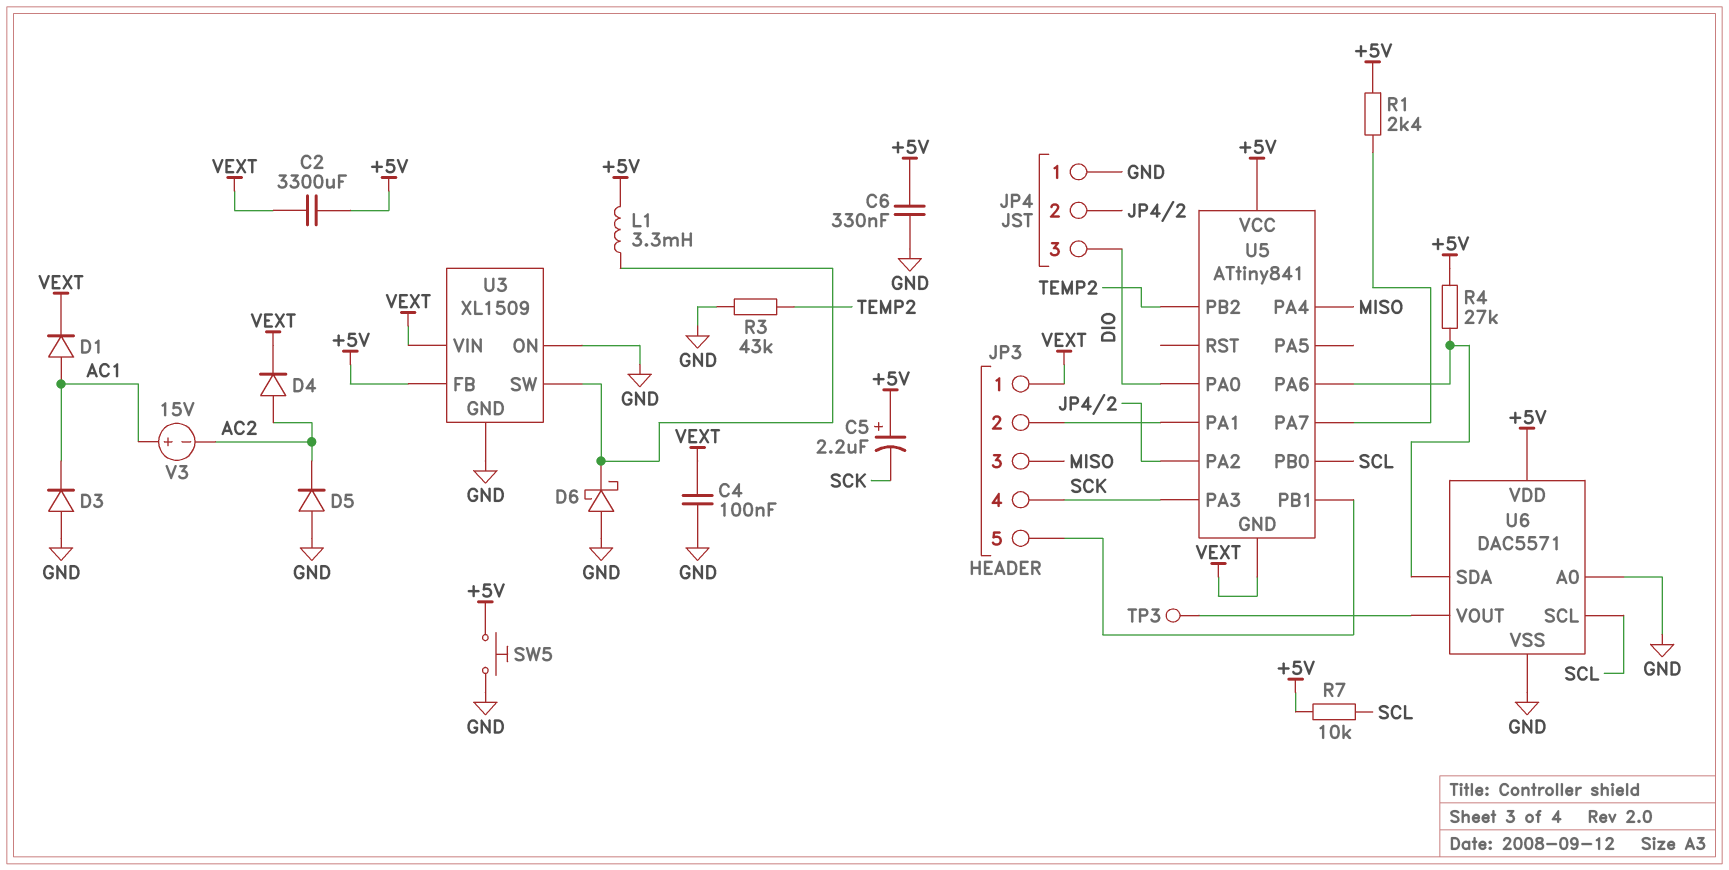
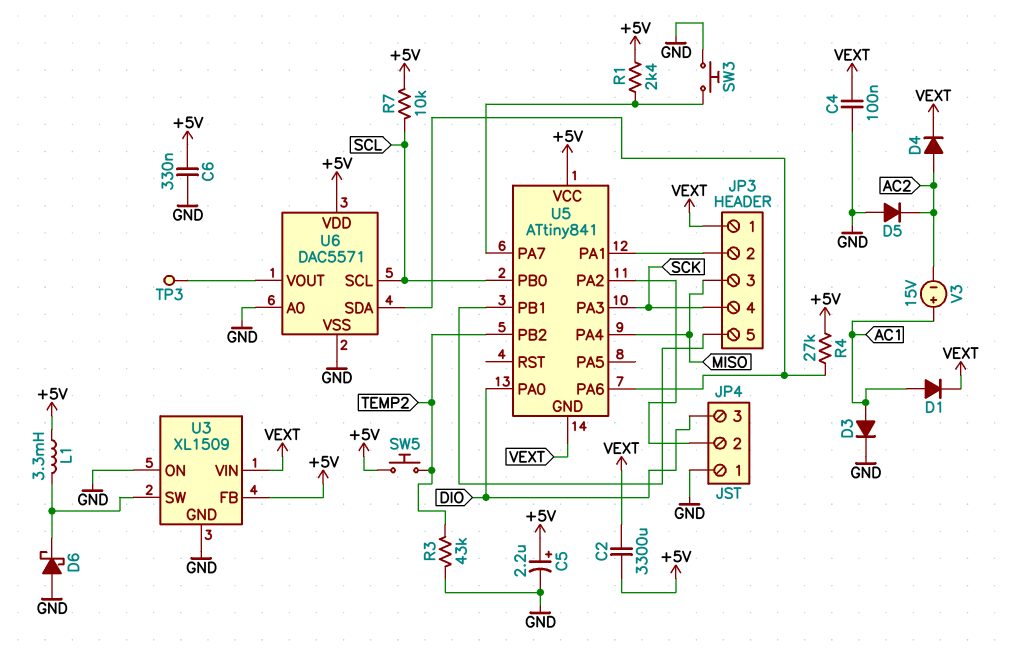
C5: 2.2uF (plus +5V, minus SCK) -> 2.2uF (plus +5V, minus GND)
D3: diode (A GND, K AC1) -> diode (A AC1, K GND)
SW3: none -> button (GND, U5/PA7)
SW5: button (+5V, GND) -> button (+5V, TEMP2)

